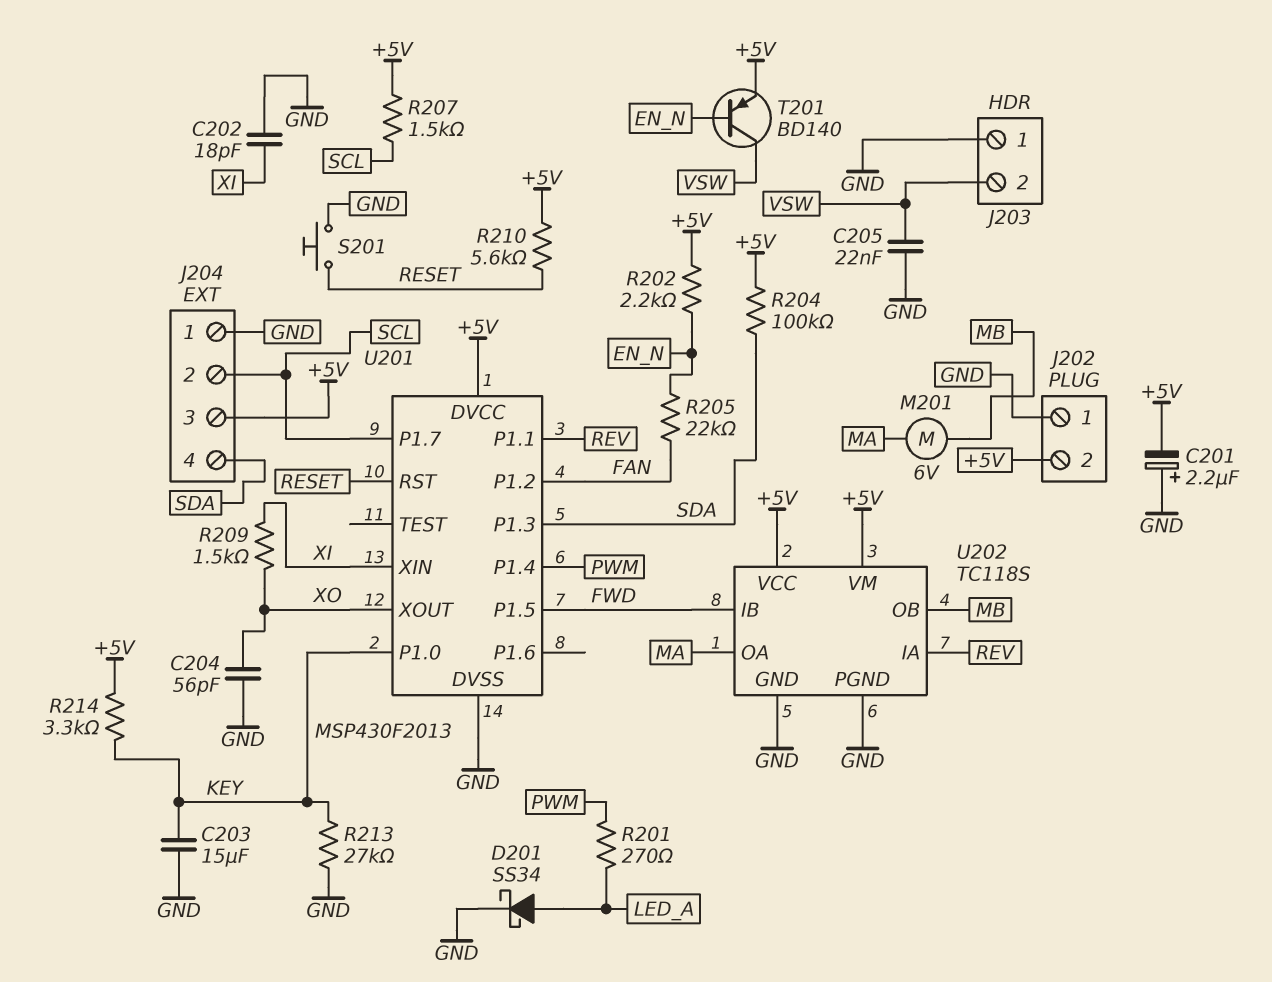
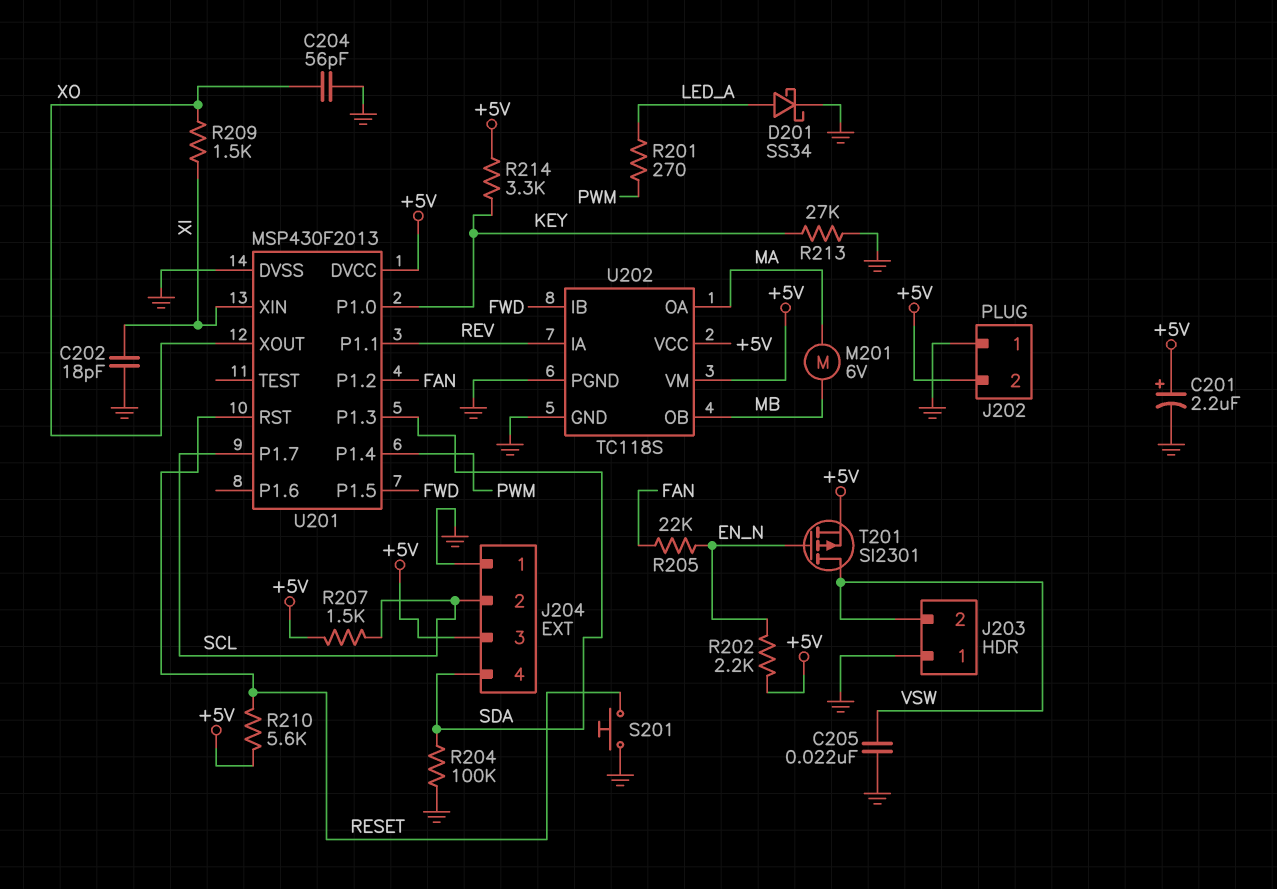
C201: 2.2uF (plus GND, minus +5V) -> 2.2uF (plus +5V, minus GND)
C203: 15uF (GND, KEY) -> none
R204: 100k (+5V, SDA) -> 100k (GND, SDA)
T201: PNP BD140 (B EN_N, C VSW, E +5V) -> PMOS SI2301 (G EN_N, D VSW, S +5V)

